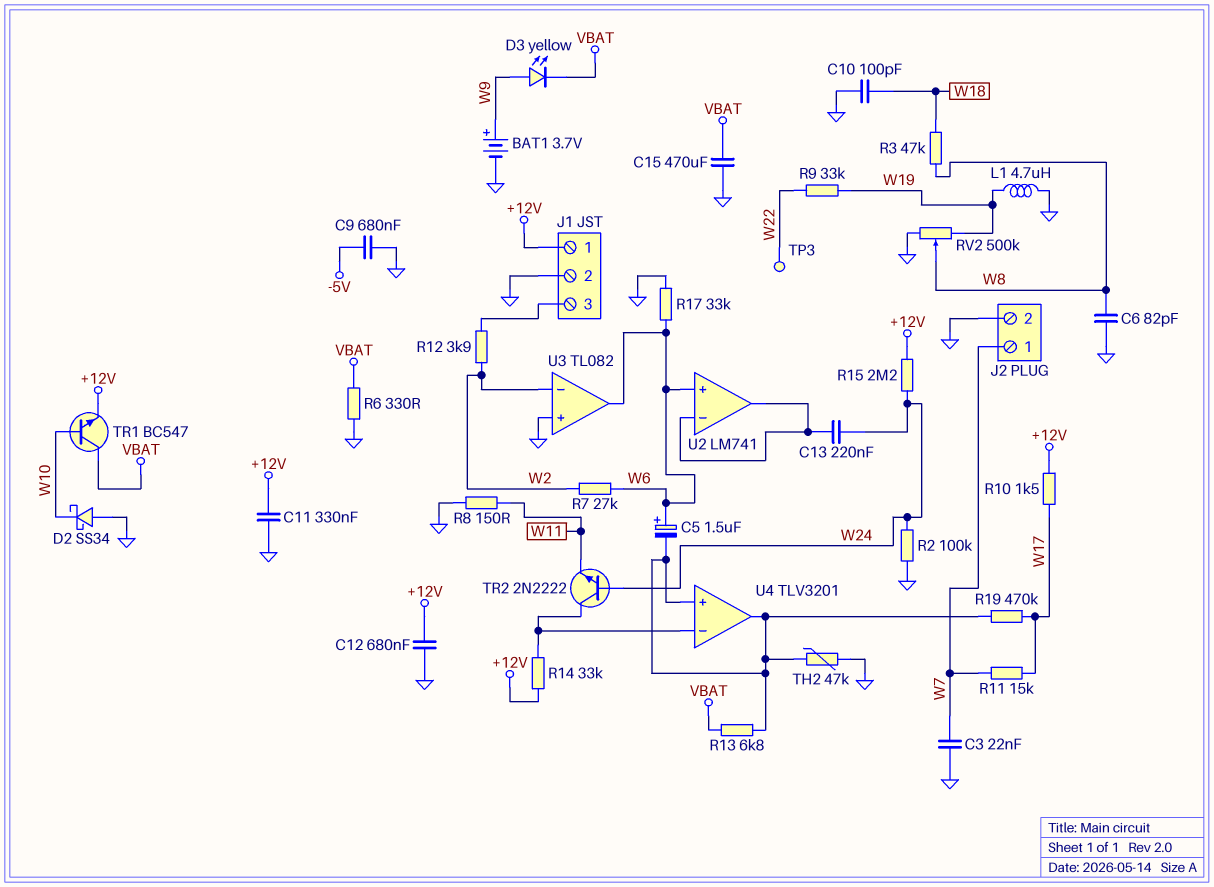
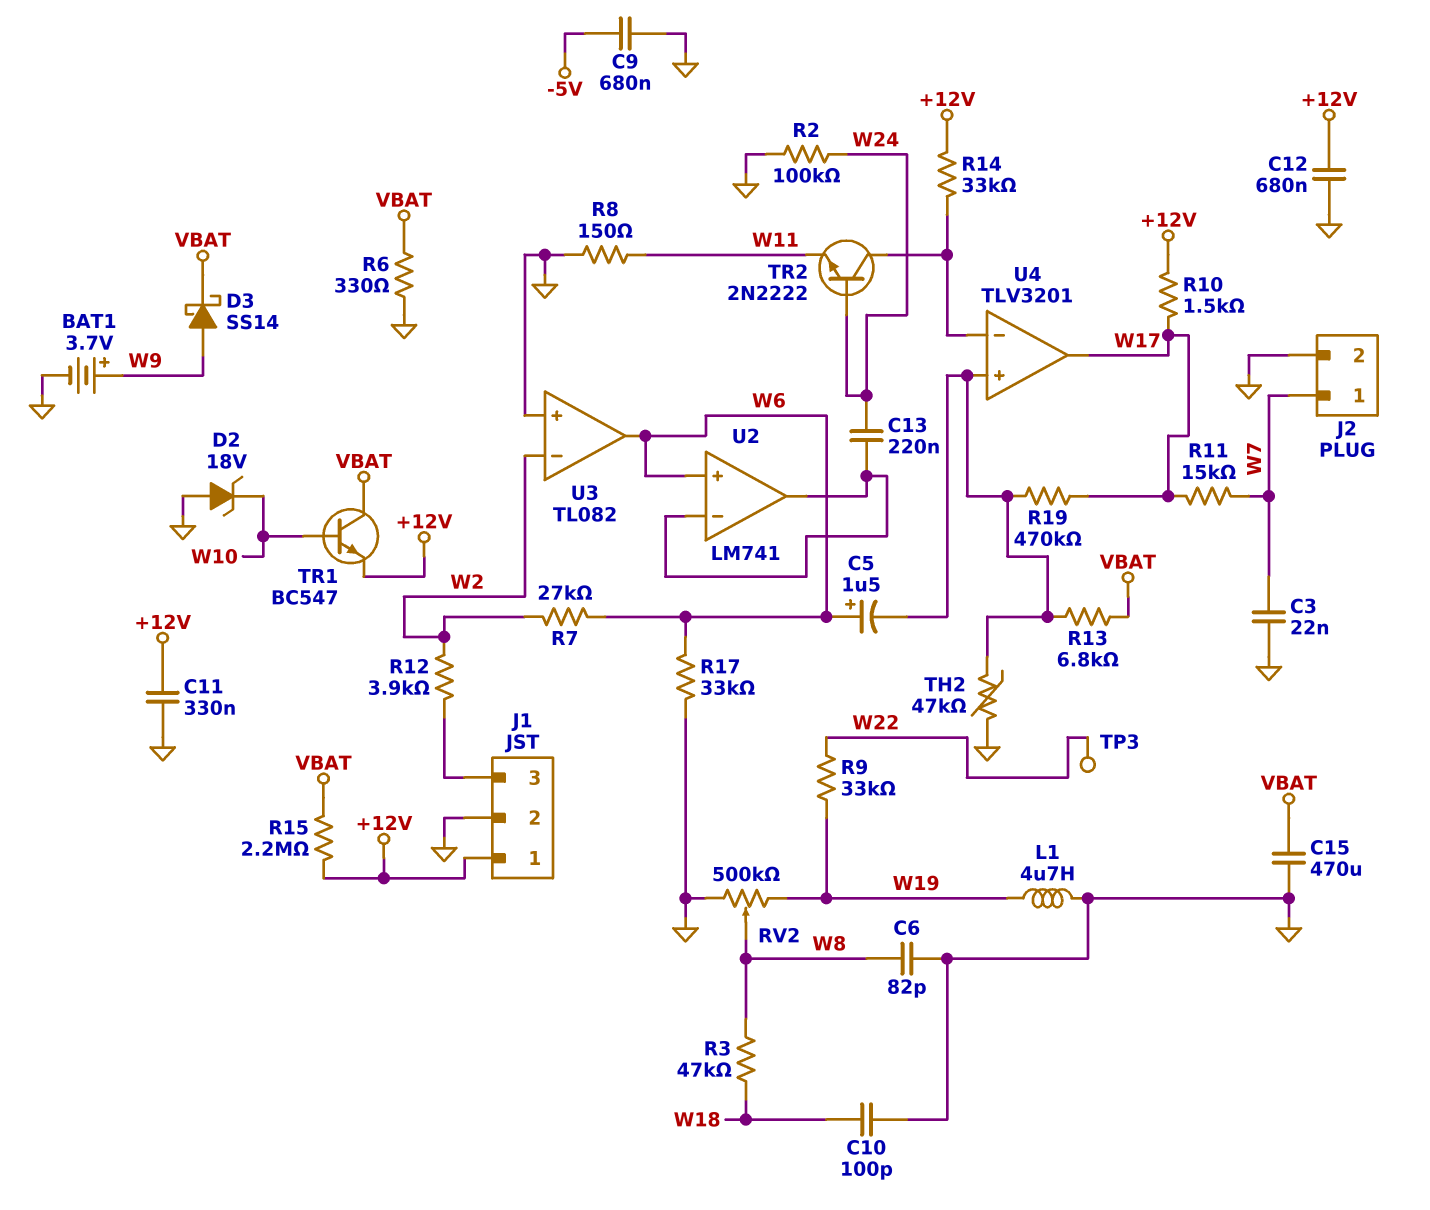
D2: schottky SS34 (A GND, K W10) -> zener 18V (A GND, K W10)
D3: LED yellow (A W9, K VBAT) -> schottky SS14 (A W9, K VBAT)
R15: 2.2M (+12V, W24) -> 2.2M (+12V, VBAT)
U4 pin out: U4/in+ -> W17

